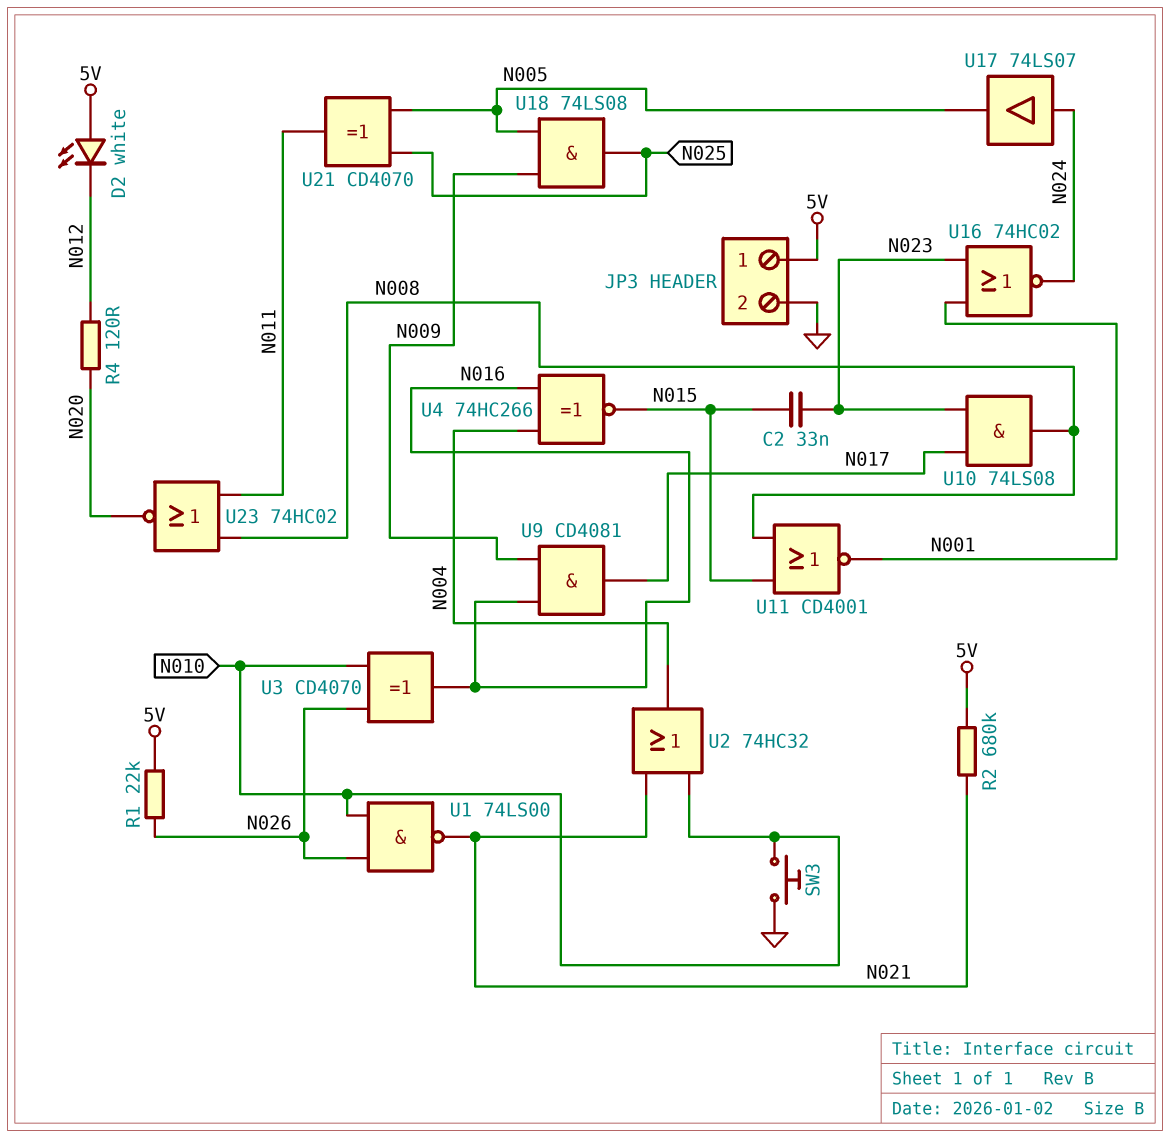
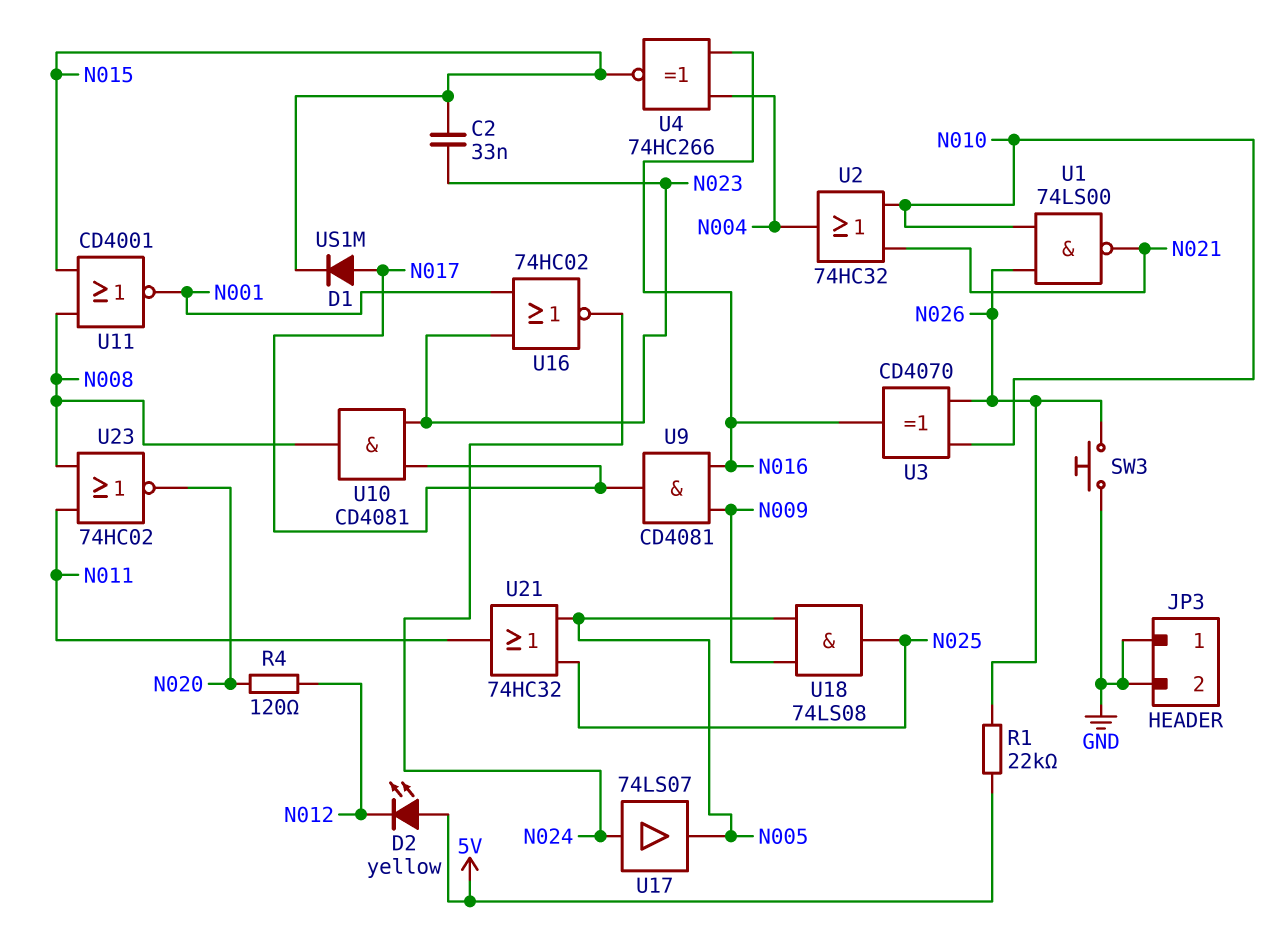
D1: none -> diode US1M (A N017, K N015)
D2: LED white (A 5V, K N012) -> LED yellow (A 5V, K N012)
JP3 pin 1: 5V -> GND
R2: 680k (5V, N021) -> none
SW3: button (GND, N010) -> button (GND, N026)
U10: AND 74LS08 (in N017, in N023, out N008) -> AND CD4081 (in N017, in N023, out N008)
U21: XOR CD4070 (in N005, in N025, out N011) -> OR 74HC32 (in N005, in N025, out N011)

